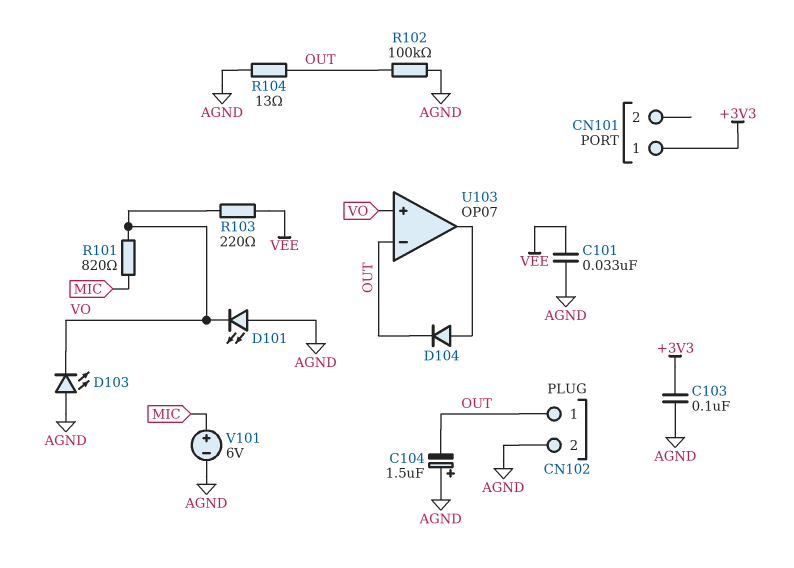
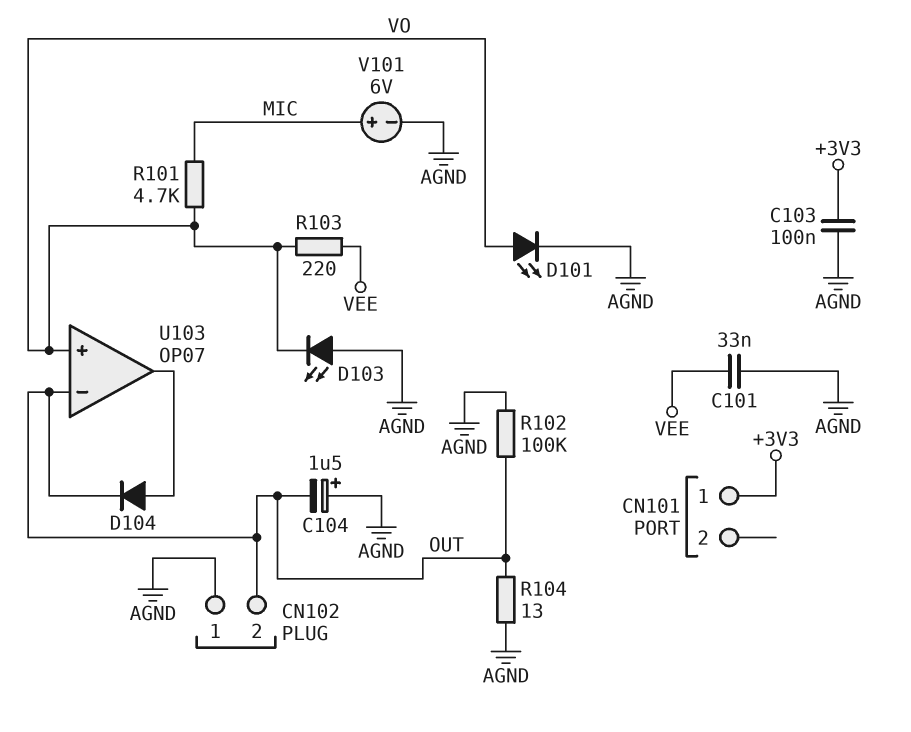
CN102 pin 1: OUT -> AGND
CN102 pin 2: AGND -> OUT
D101: LED (A AGND, K VO) -> LED (A VO, K AGND)
R101: 820 (MIC, VO) -> 4.7k (MIC, VO)

